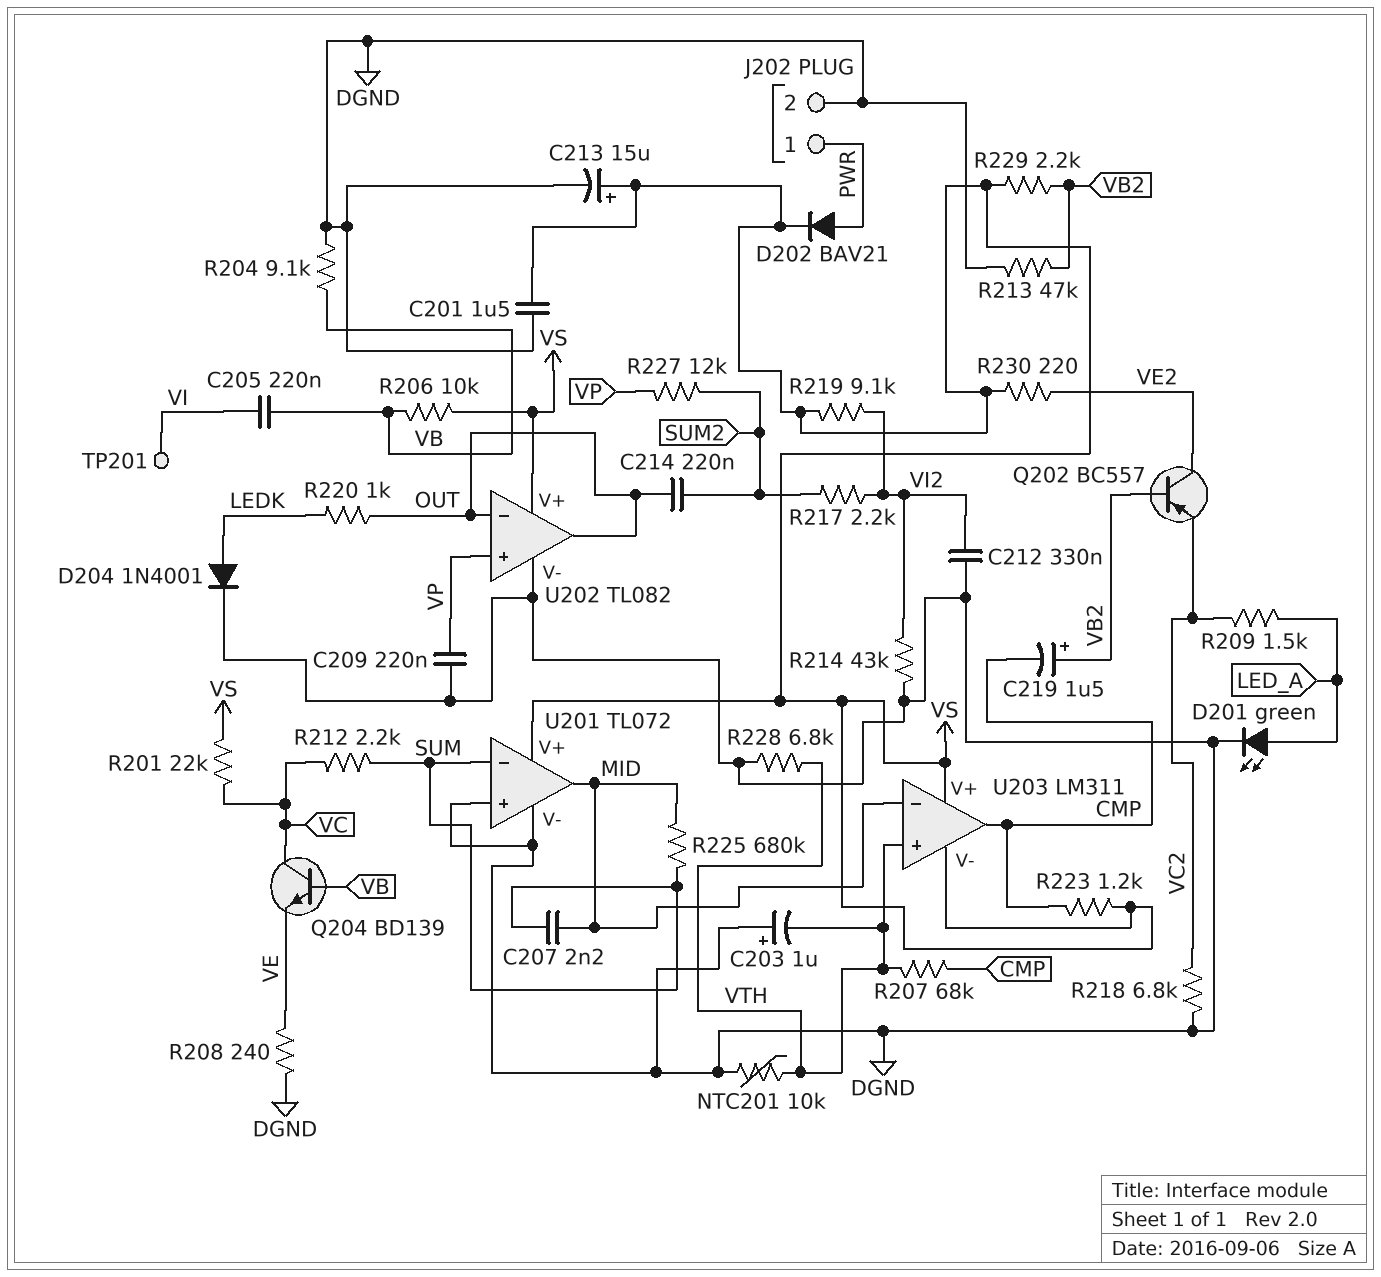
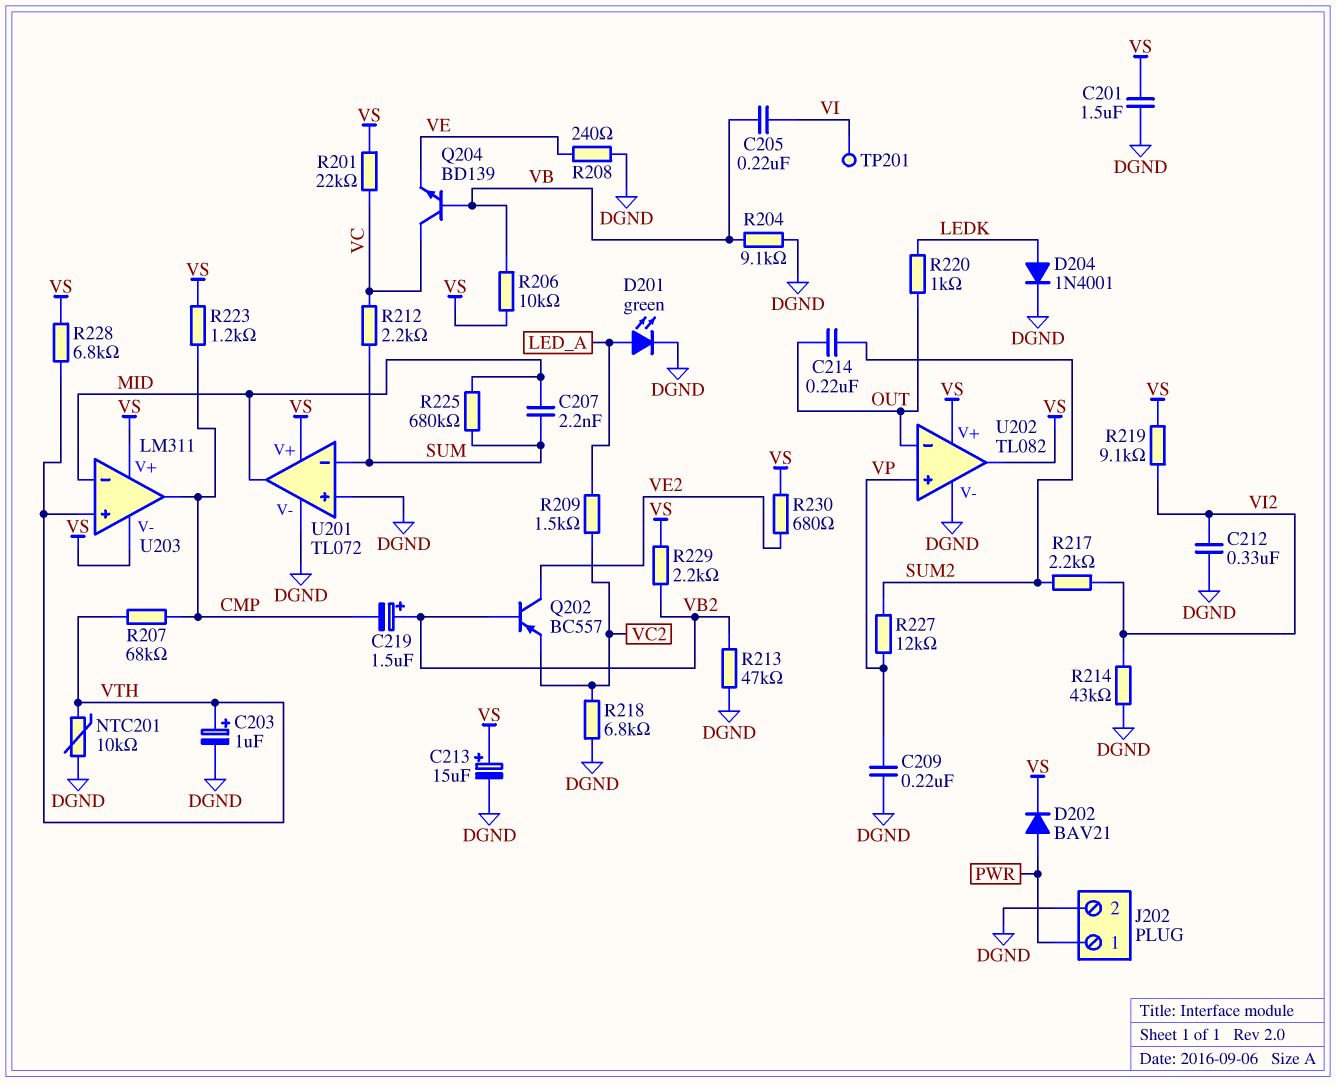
C203: 1uF (plus DGND, minus VTH) -> 1uF (plus VTH, minus DGND)
R228: 6.8k (DGND, VTH) -> 6.8k (VS, VTH)
R230: 220 (VE2, VS) -> 680 (VE2, VS)
U202 pin out: OUT -> VS

